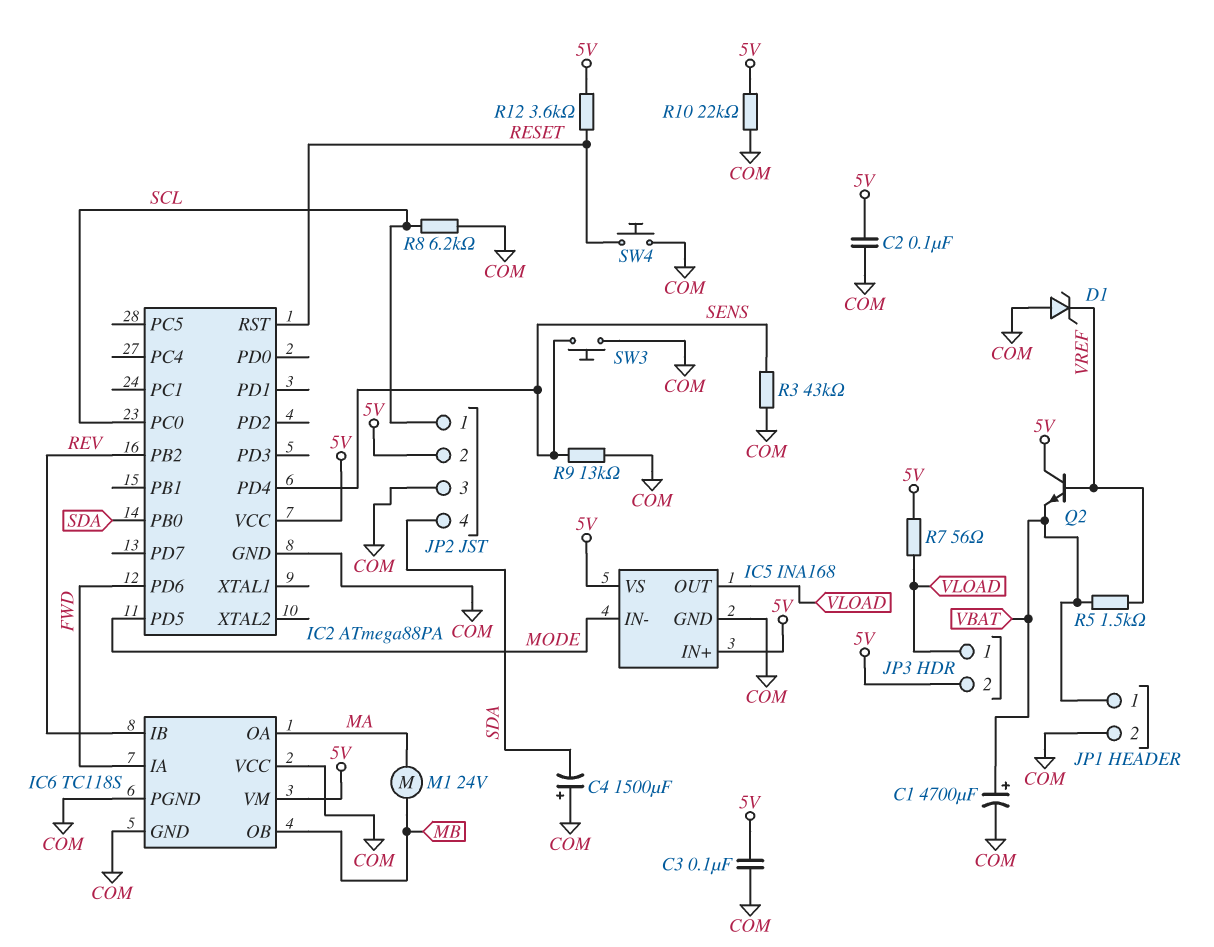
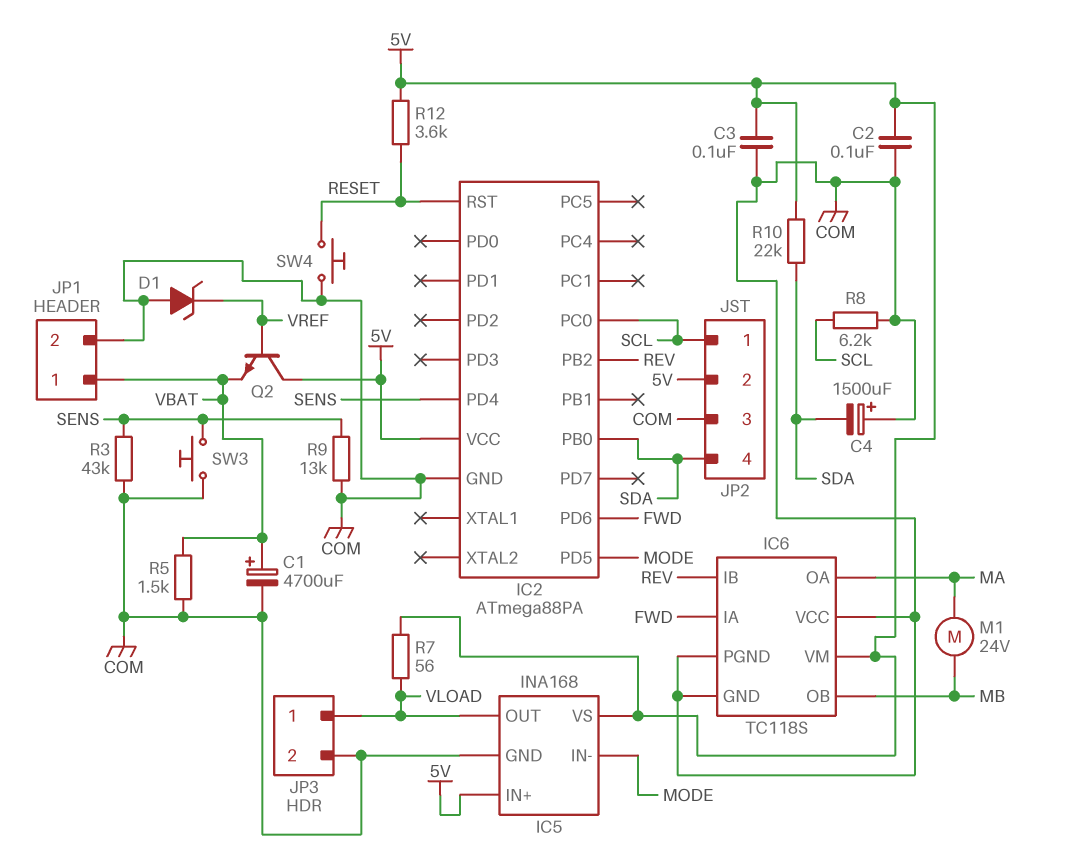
JP3 pin 2: 5V -> COM
R5: 1.5k (VBAT, VREF) -> 1.5k (COM, VBAT)
R10: 22k (5V, COM) -> 22k (5V, SDA)

